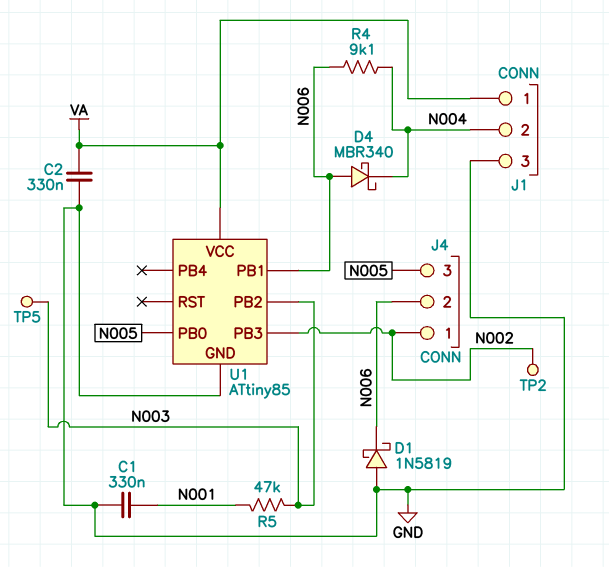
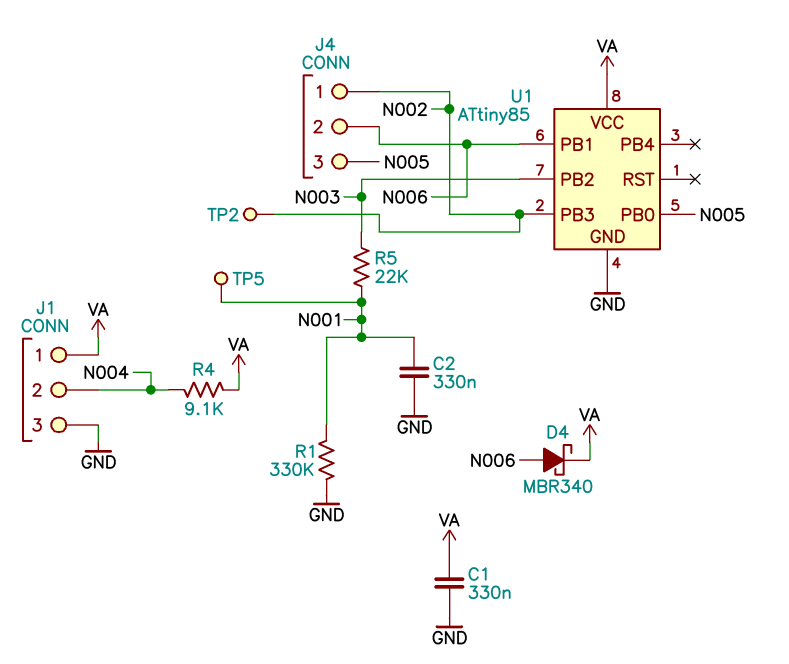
C1: 330nF (GND, N001) -> 330nF (GND, VA)
C2: 330nF (GND, VA) -> 330nF (GND, N001)
D1: schottky 1N5819 (A GND, K N006) -> none
D4: schottky MBR340 (A N006, K N004) -> schottky MBR340 (A N006, K VA)
R1: none -> 330k (GND, N001)
R4: 9.1k (N004, N006) -> 9.1k (N004, VA)
R5: 47k (N001, N003) -> 22k (N001, N003)
TP5: test point (N003) -> test point (N001)

